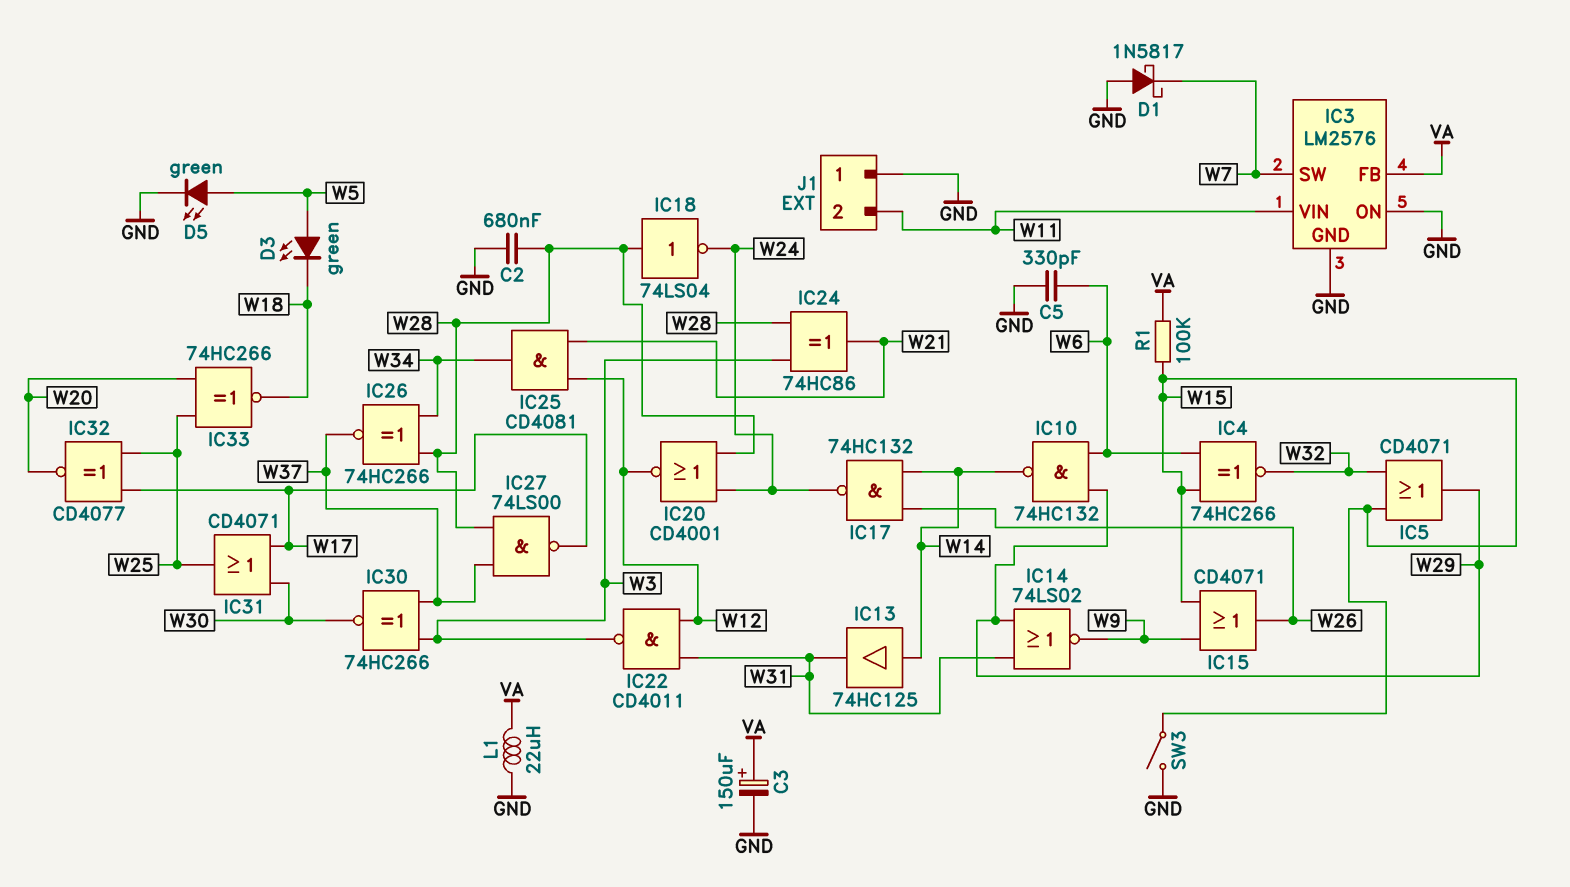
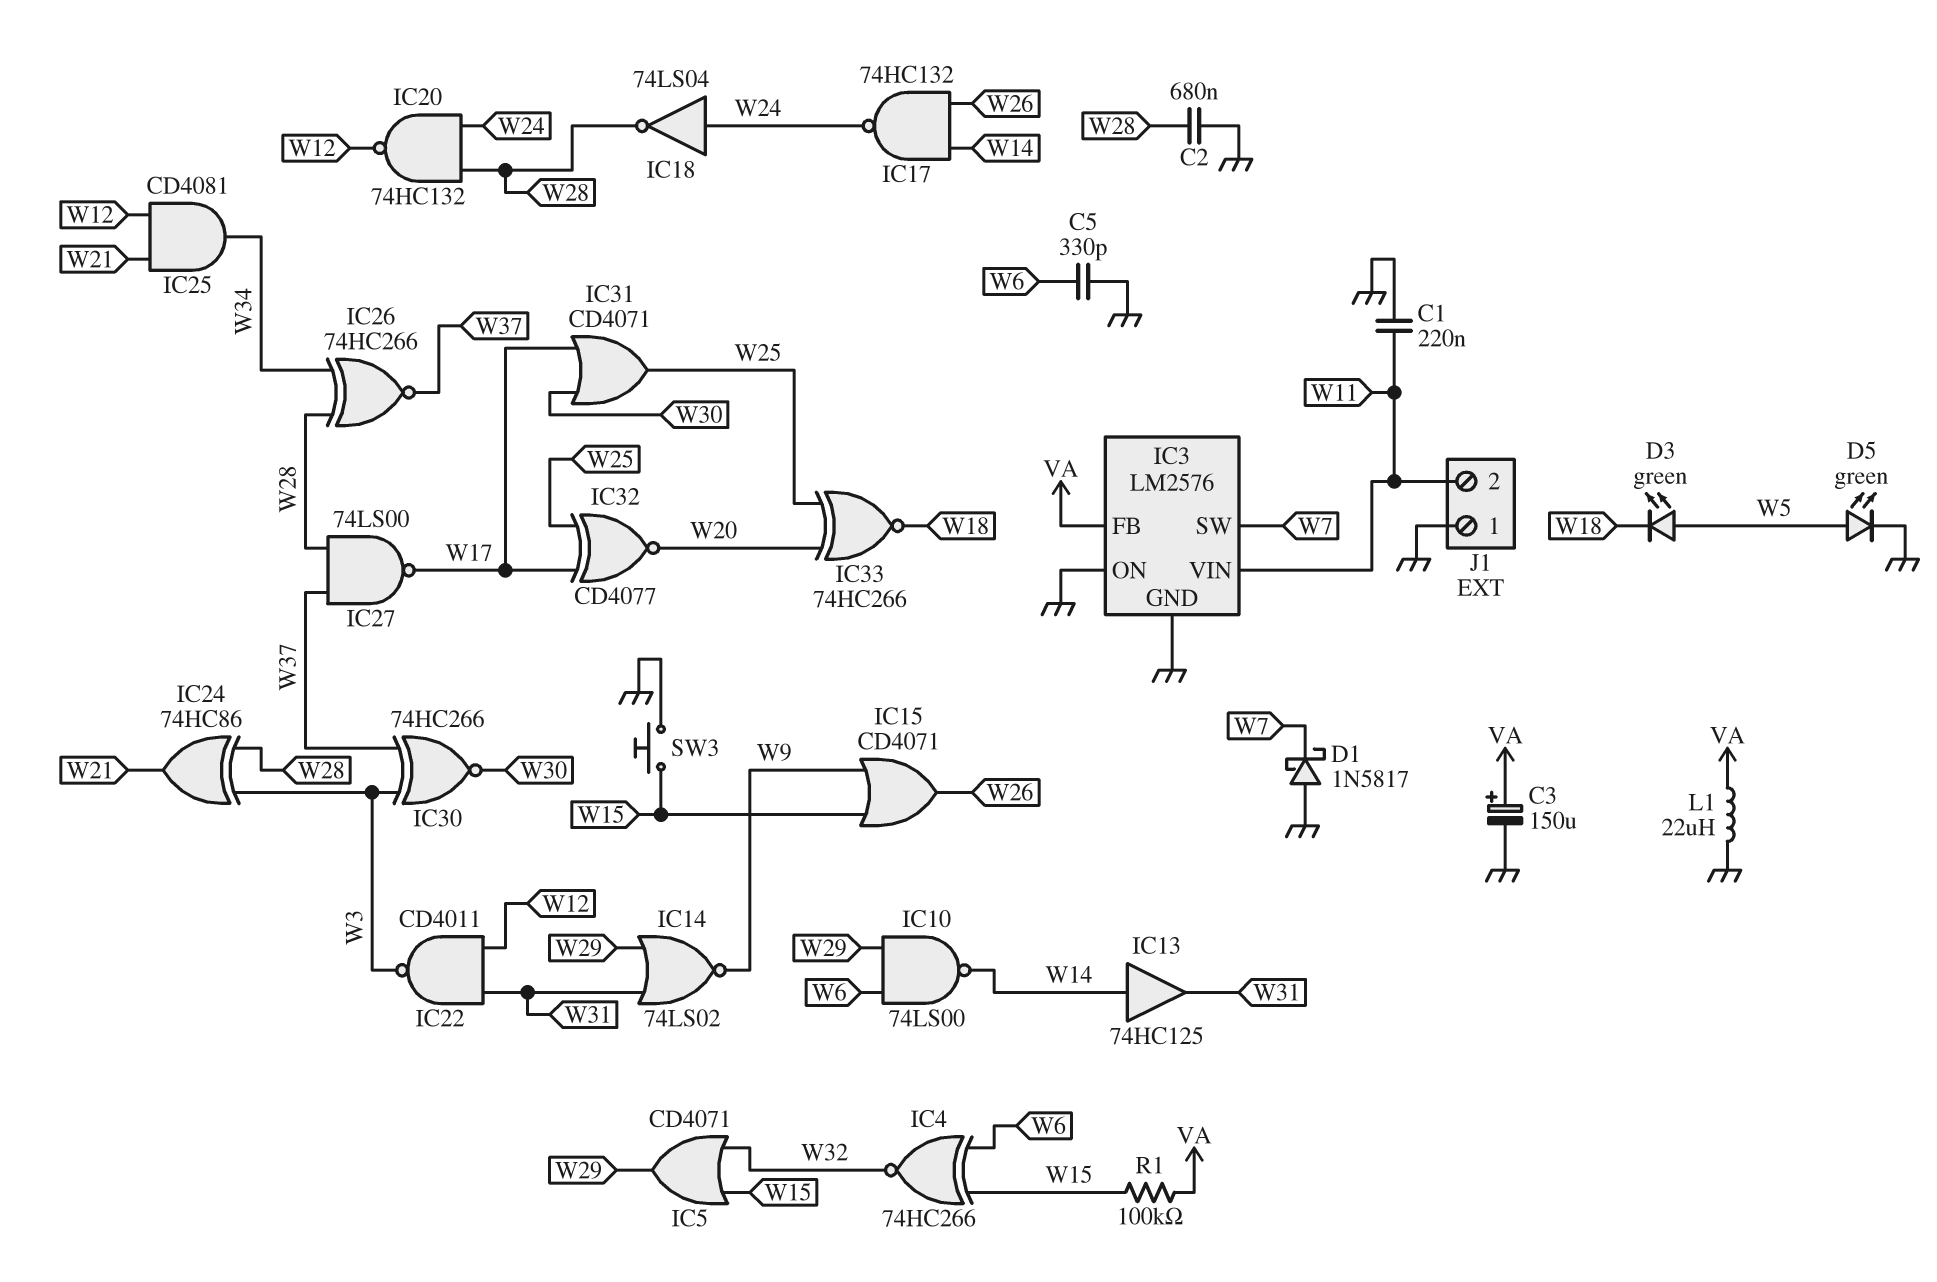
C1: none -> 220nF (GND, W11)
IC10: NAND 74HC132 (in W6, in W29, out W14) -> NAND 74LS00 (in W6, in W29, out W14)
IC18: NOT 74LS04 (in W28, out W24) -> NOT 74LS04 (in W24, out W28)
IC20: NOR CD4001 (in W24, in W28, out W12) -> NAND 74HC132 (in W24, in W28, out W12)
SW3: switch (GND, W15) -> button (GND, W15)

